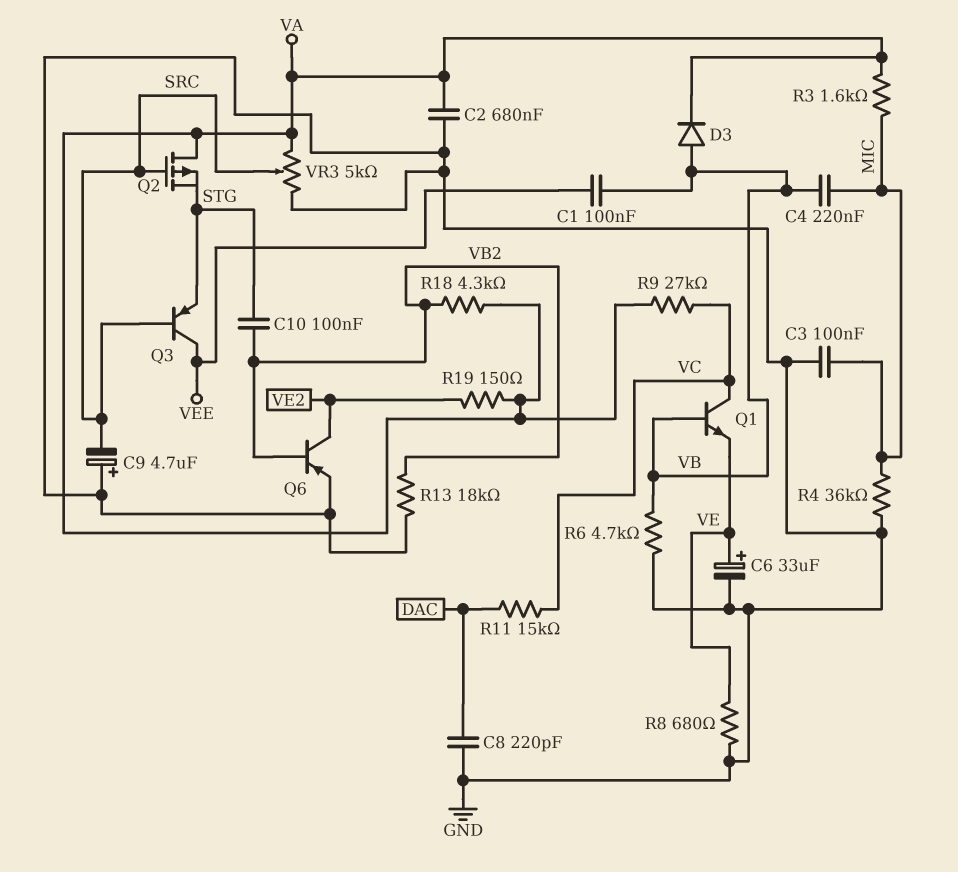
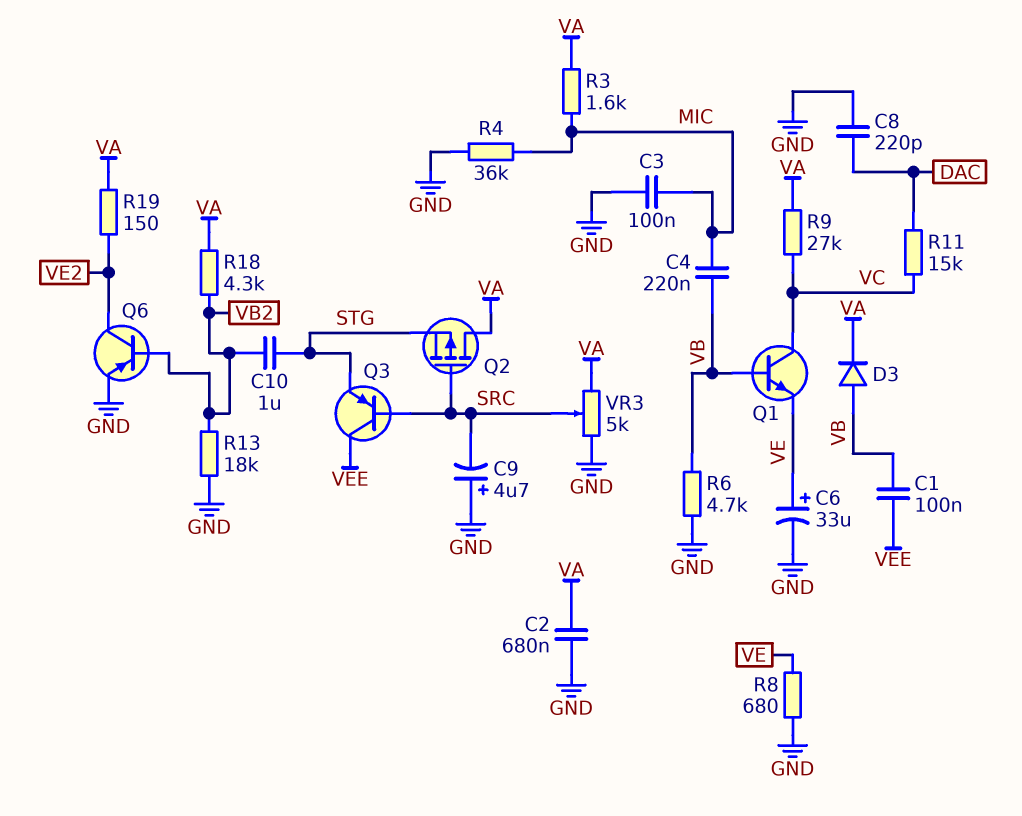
C10: 100nF (STG, VB2) -> 1uF (STG, VB2)

